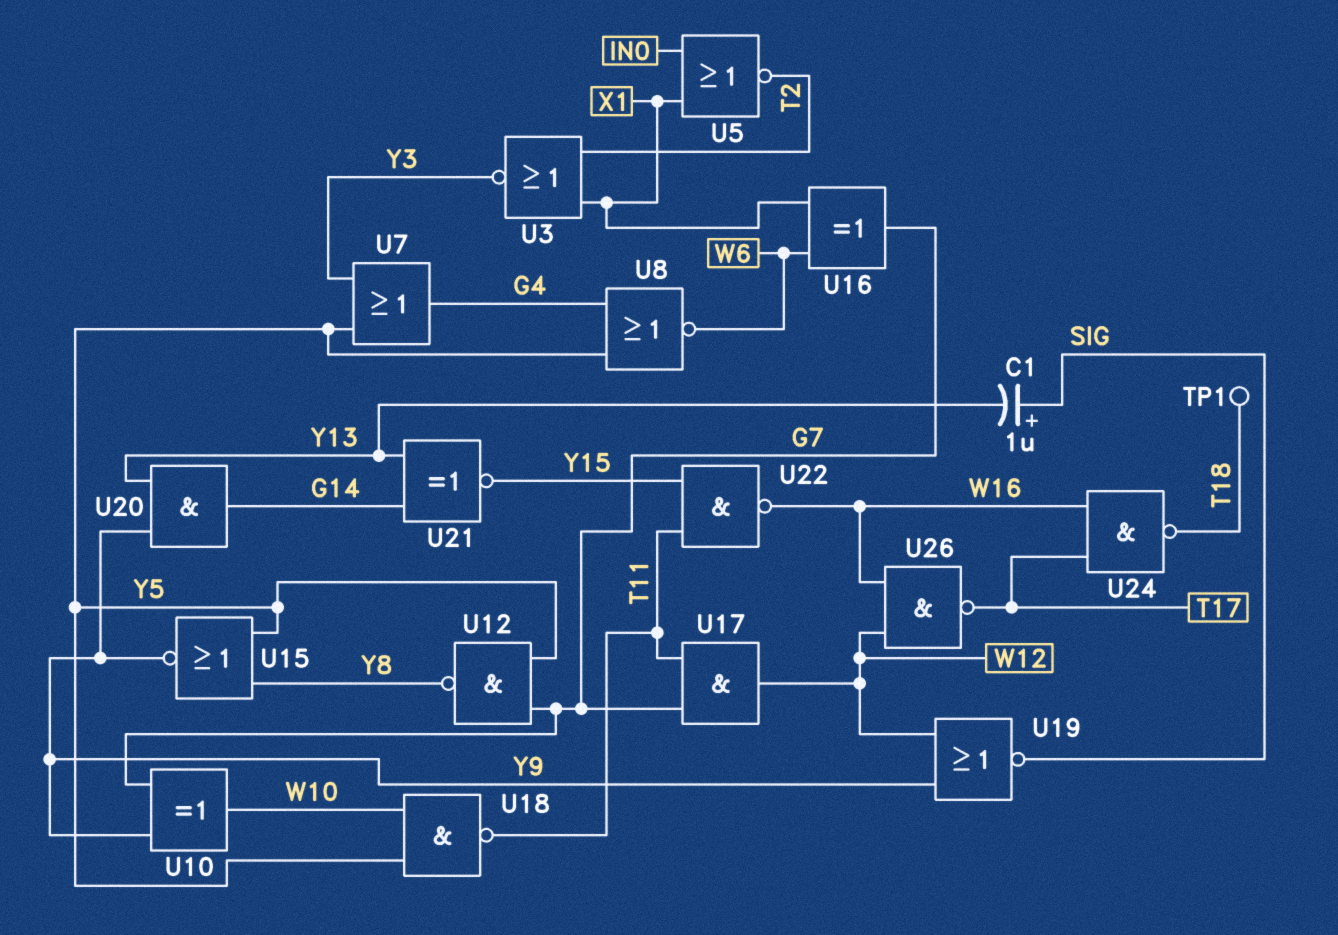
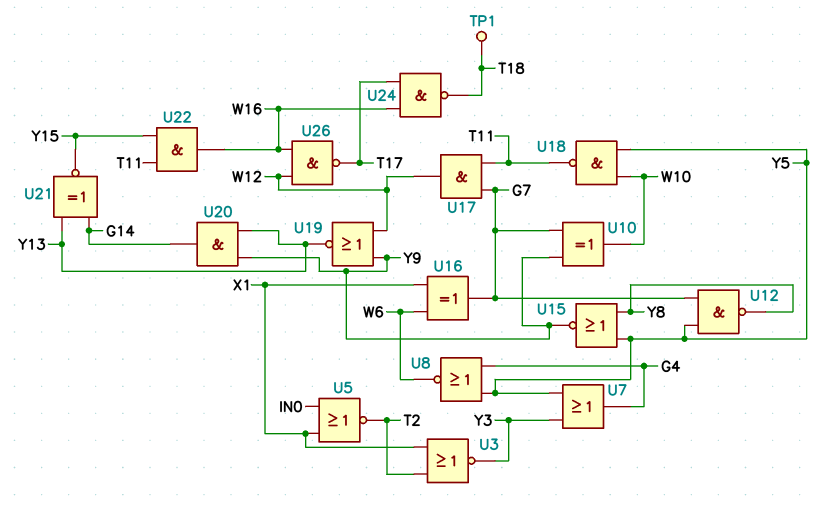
C1: 1uF (plus SIG, minus Y13) -> none
U19: NOR (in W12, in Y9, out SIG) -> NOR (in W12, in Y9, out Y13)
U22: NAND (in T11, in Y15, out W16) -> AND (in T11, in Y15, out W16)

